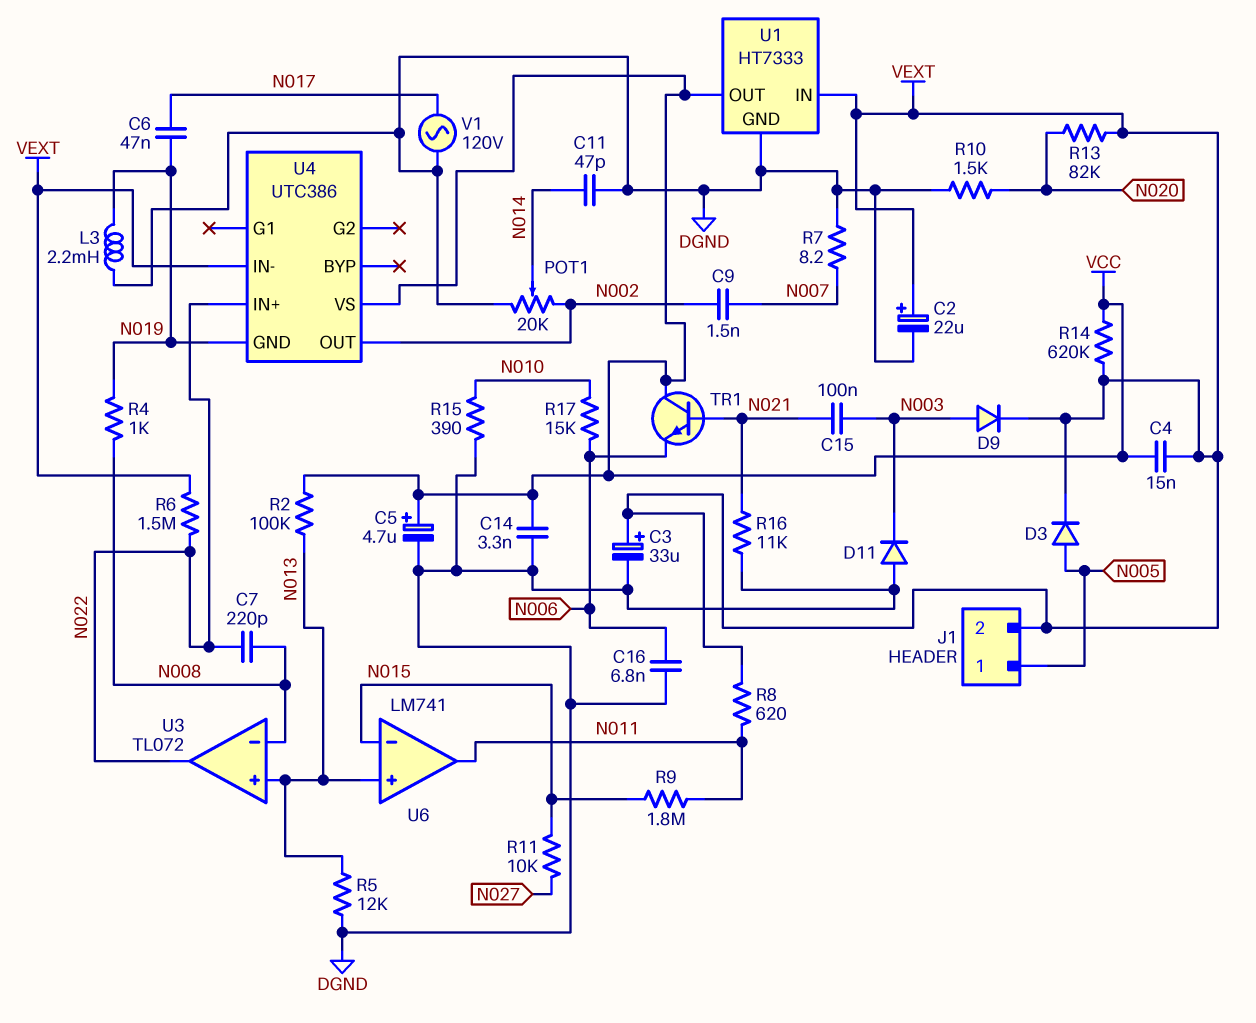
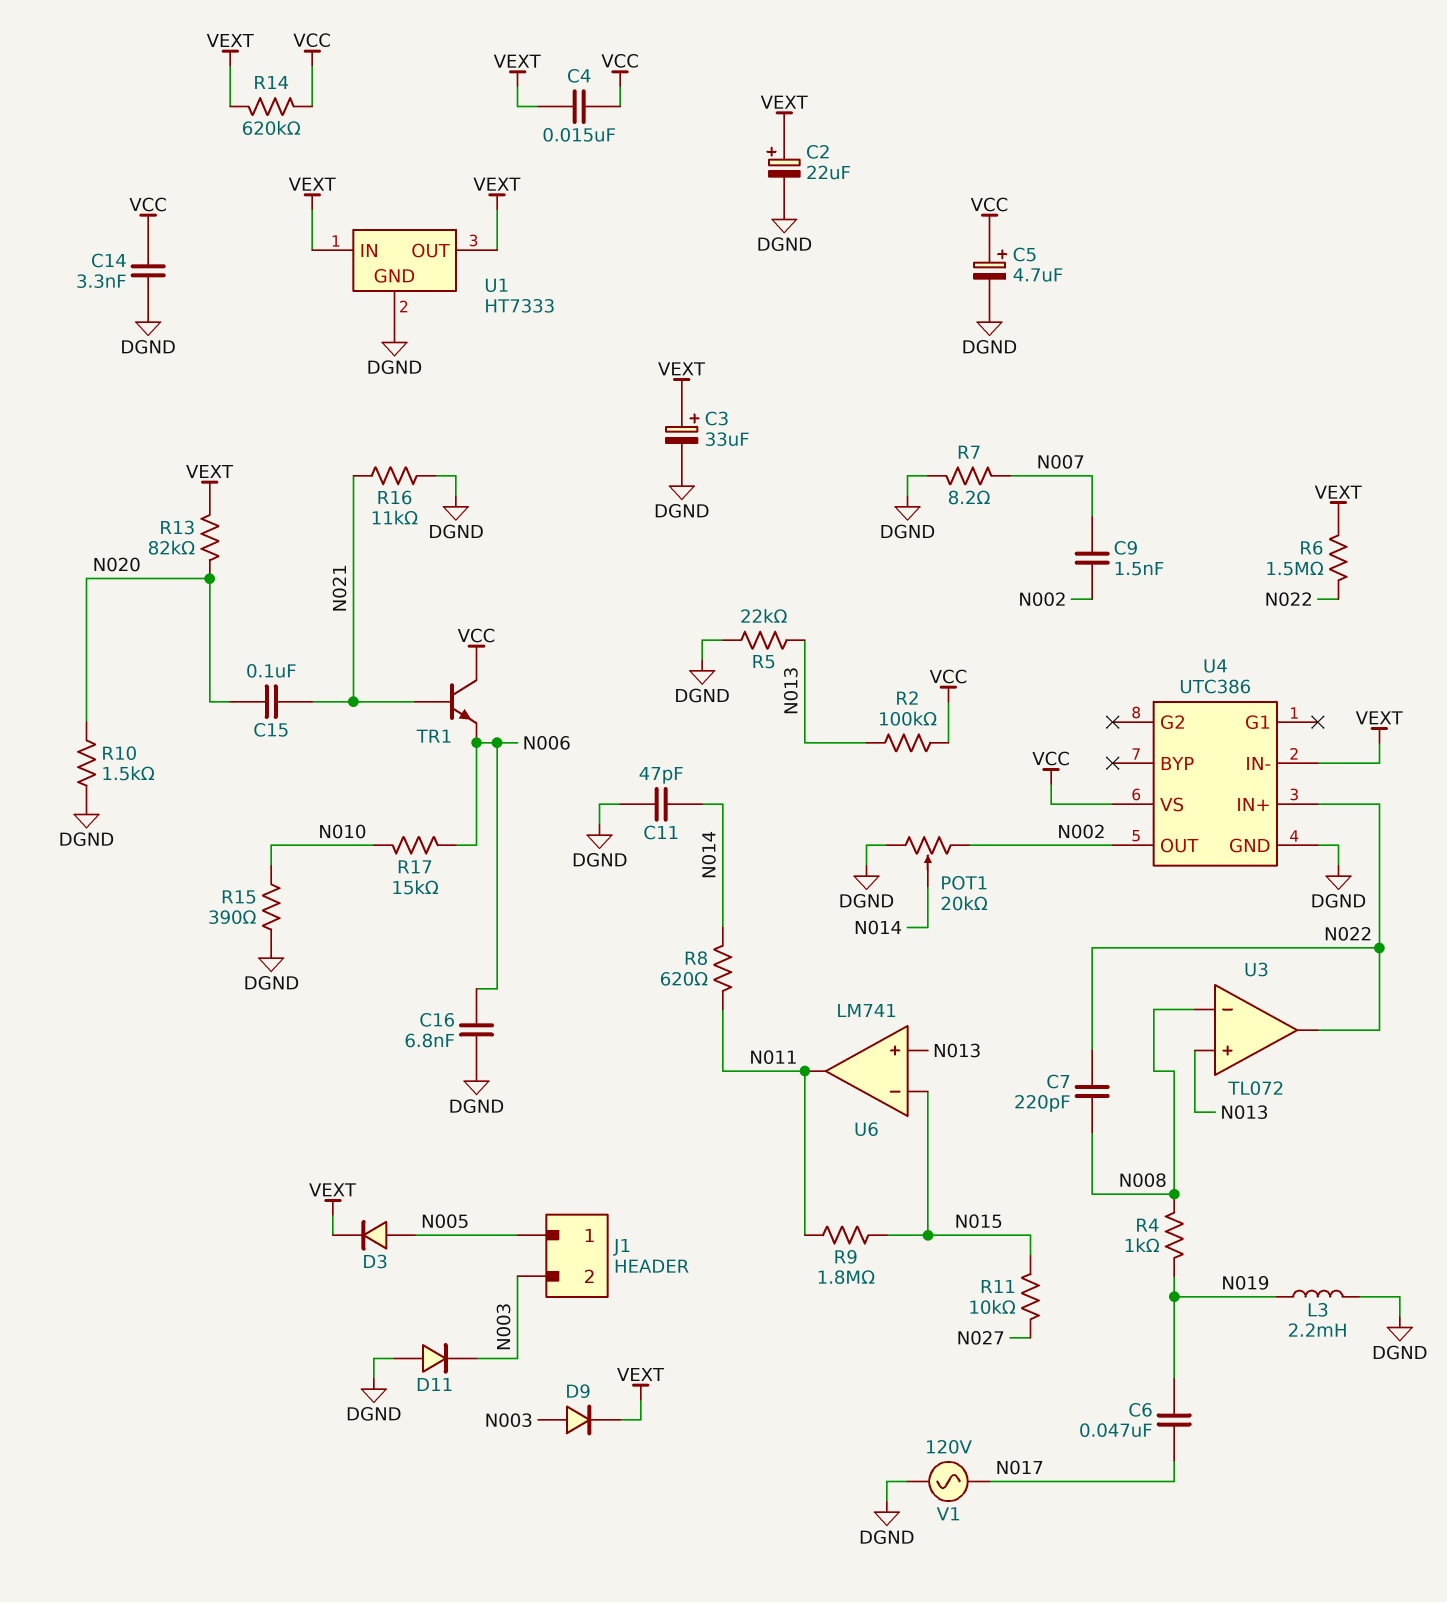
C15: 100nF (N003, N021) -> 100nF (N020, N021)
J1 pin 2: VEXT -> N003
R5: 12k (DGND, N013) -> 22k (DGND, N013)
R8: 620 (N011, VEXT) -> 620 (N011, N014)
U1 pin OUT: VCC -> VEXT
U4 pin GND: N019 -> DGND

